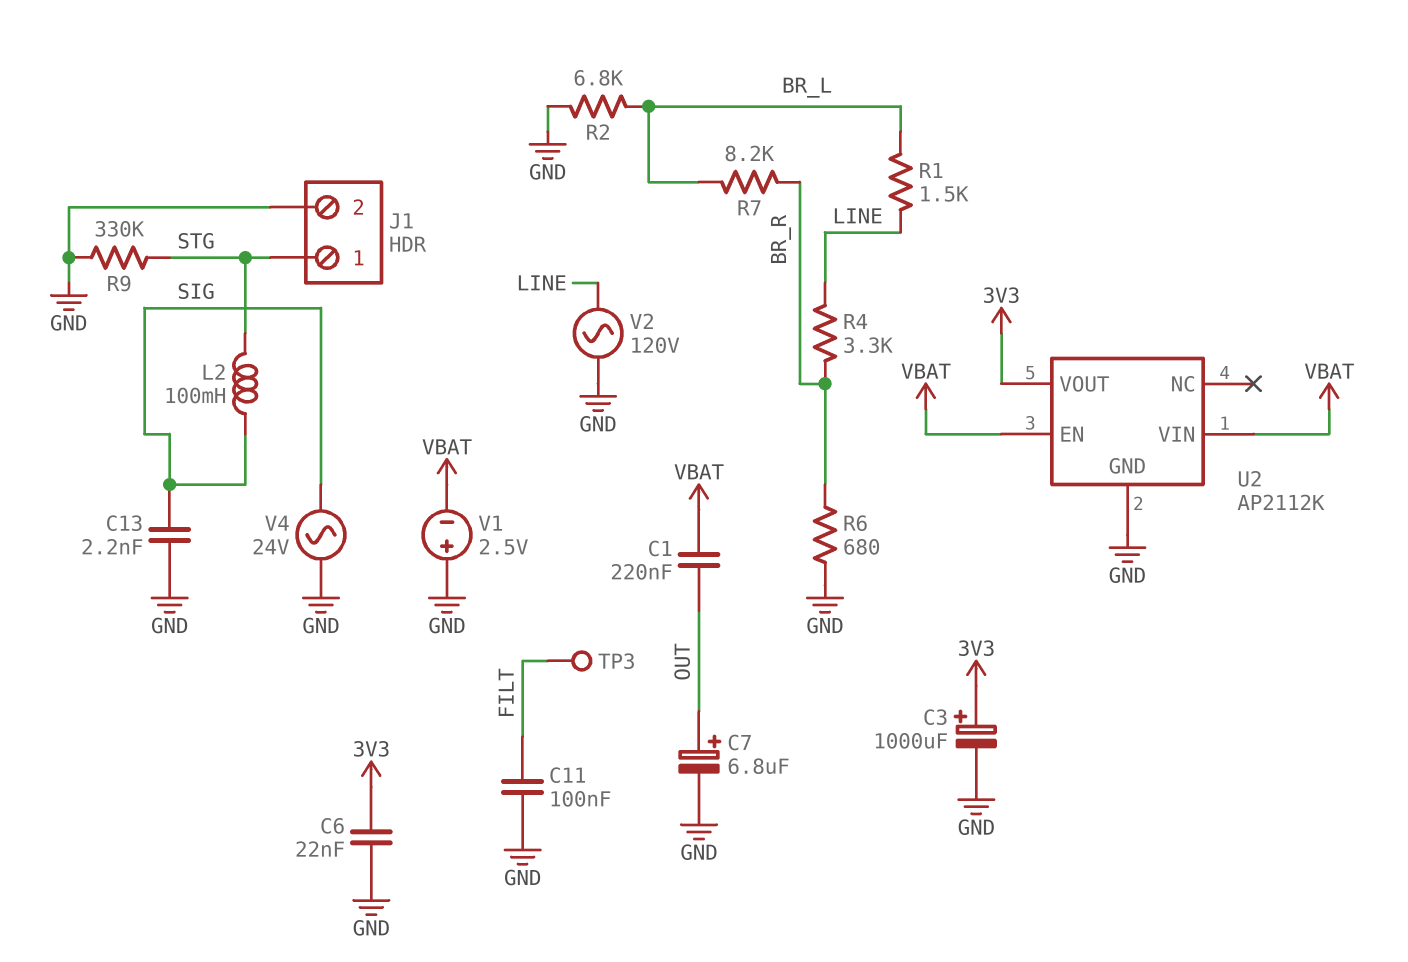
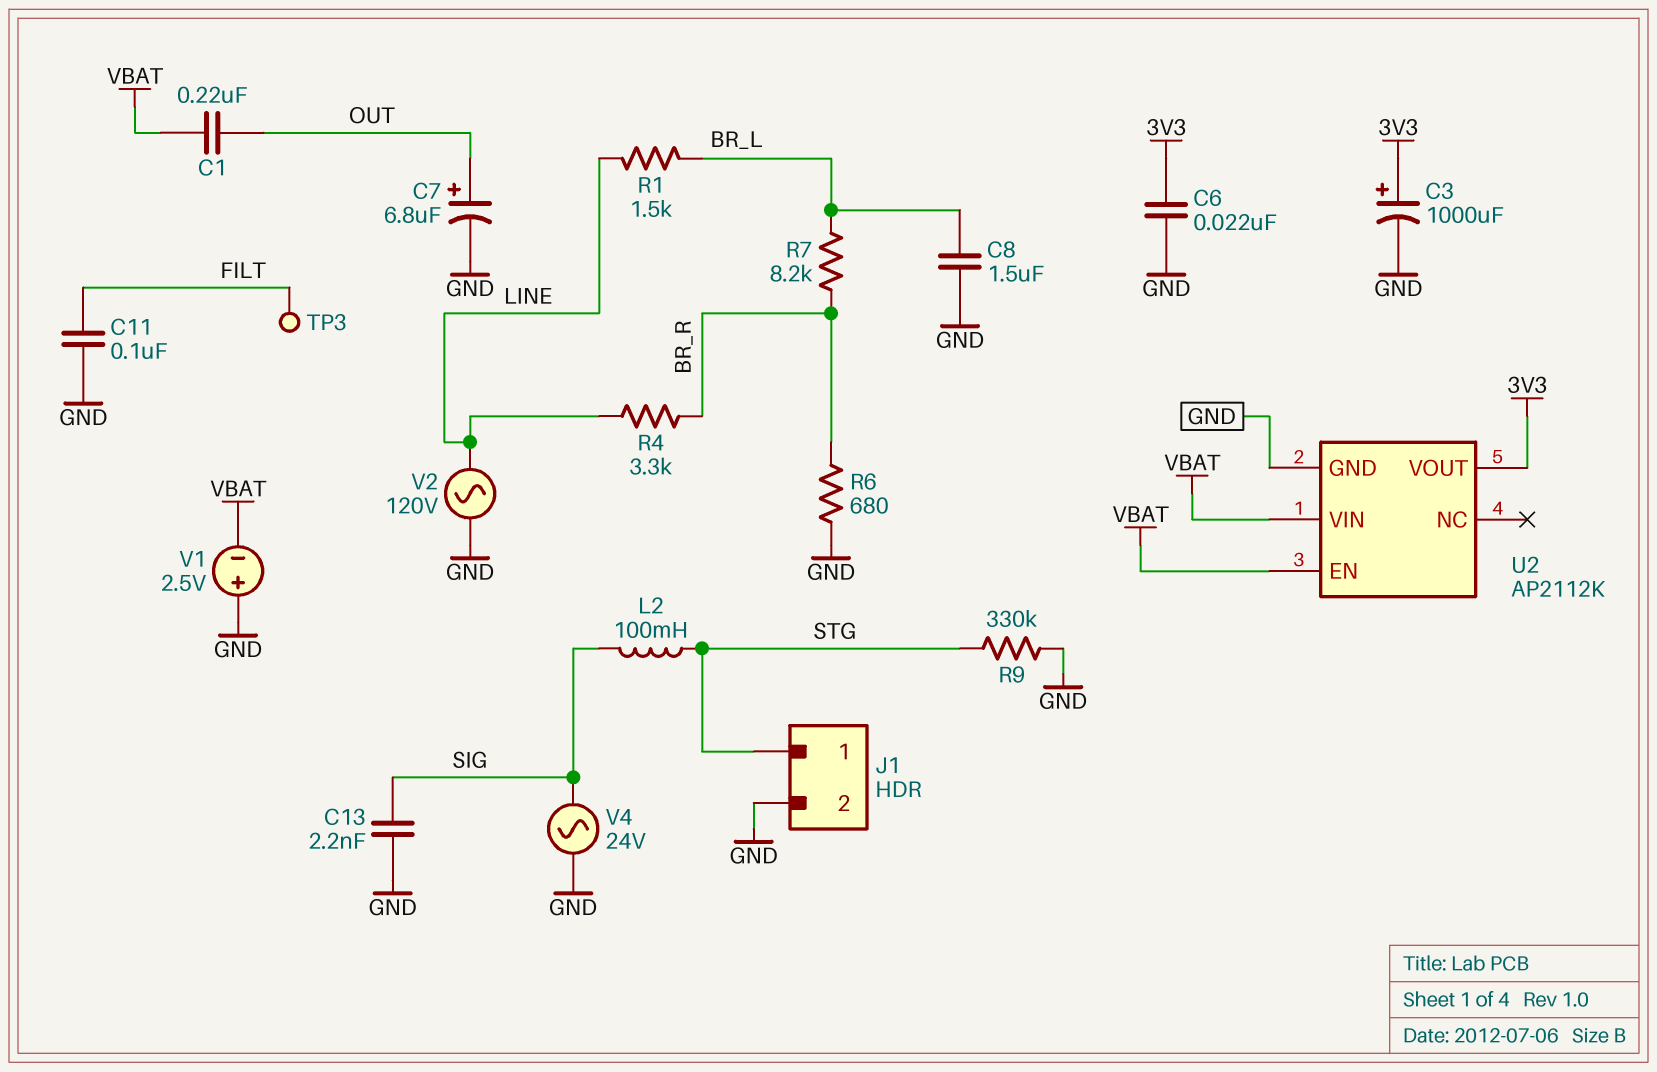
C8: none -> 1.5uF (BR_L, GND)
R2: 6.8k (BR_L, GND) -> none

